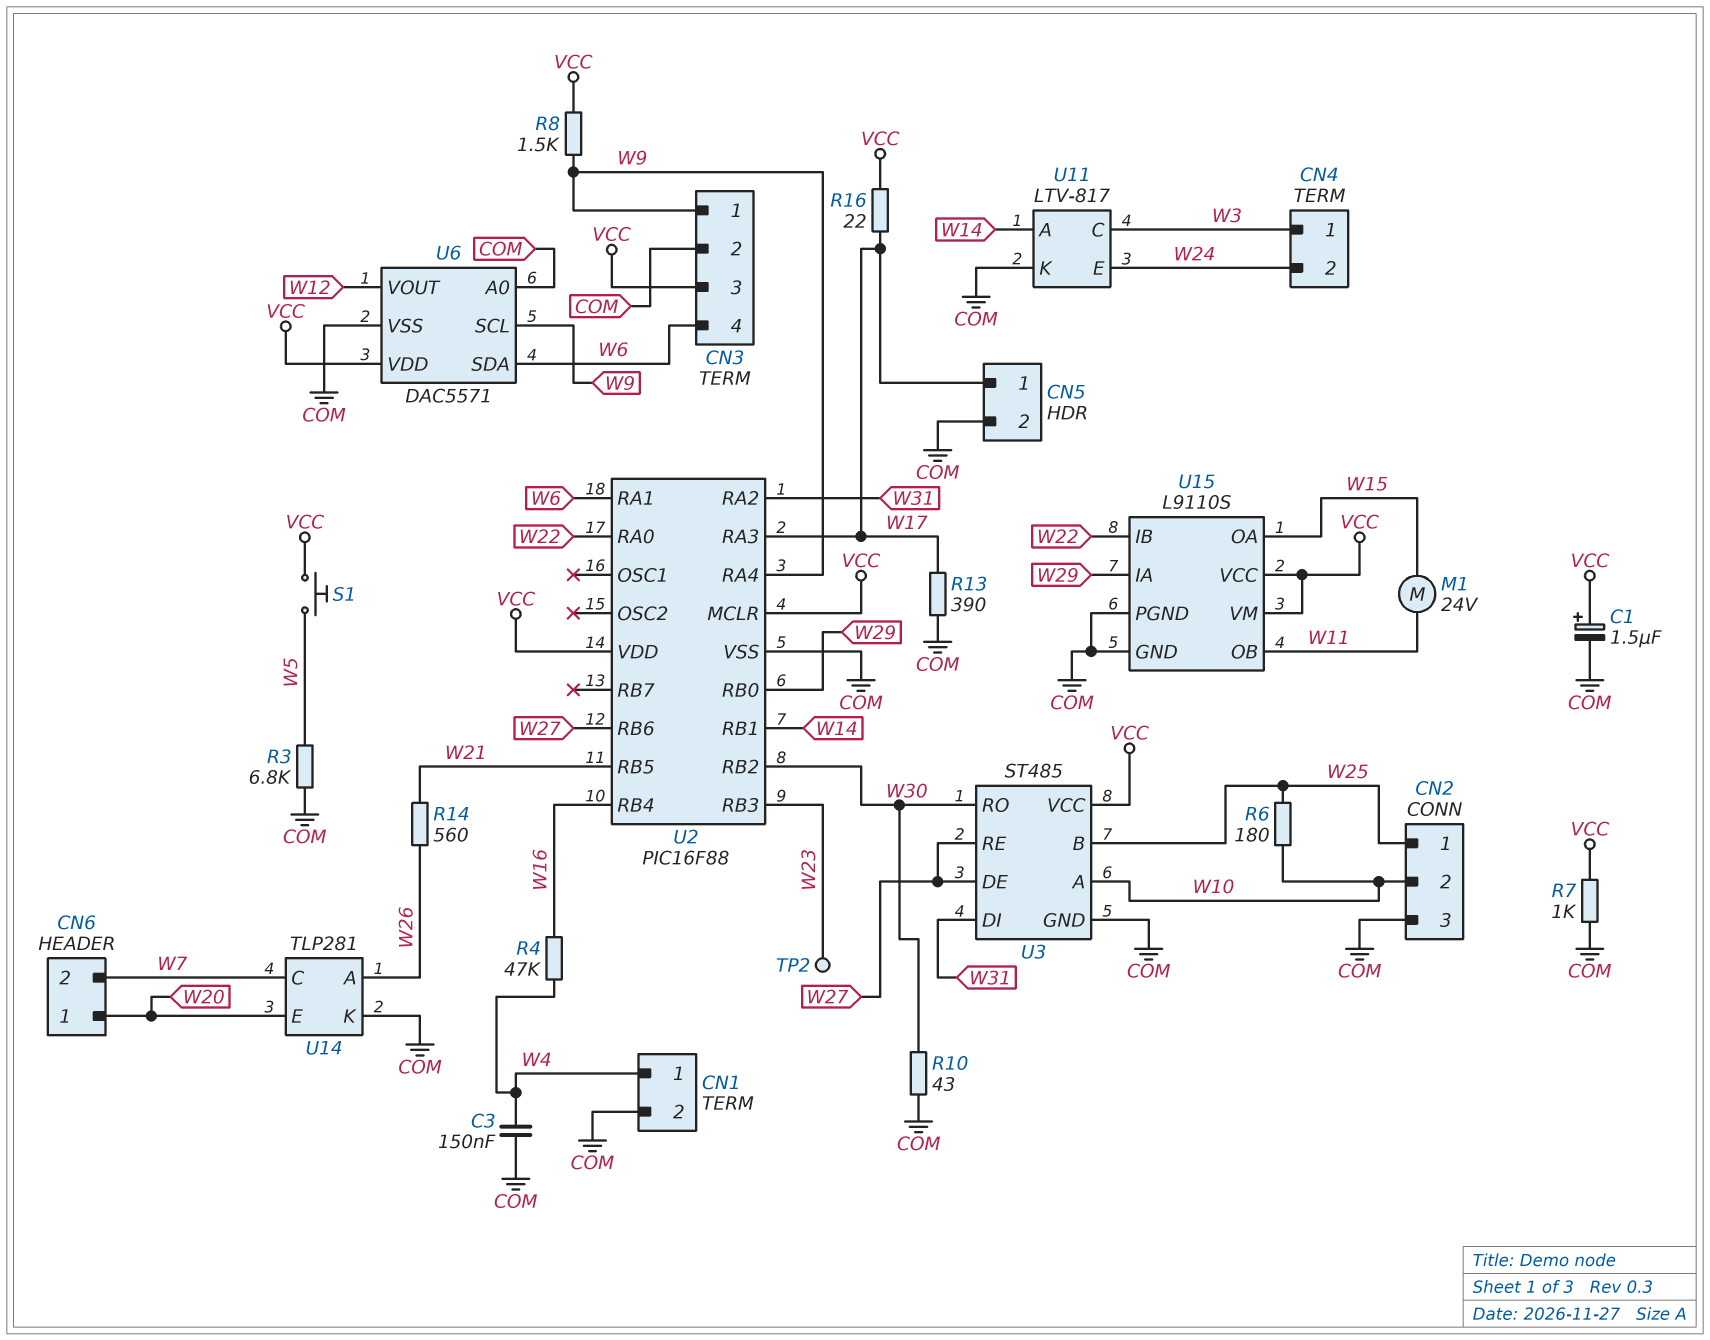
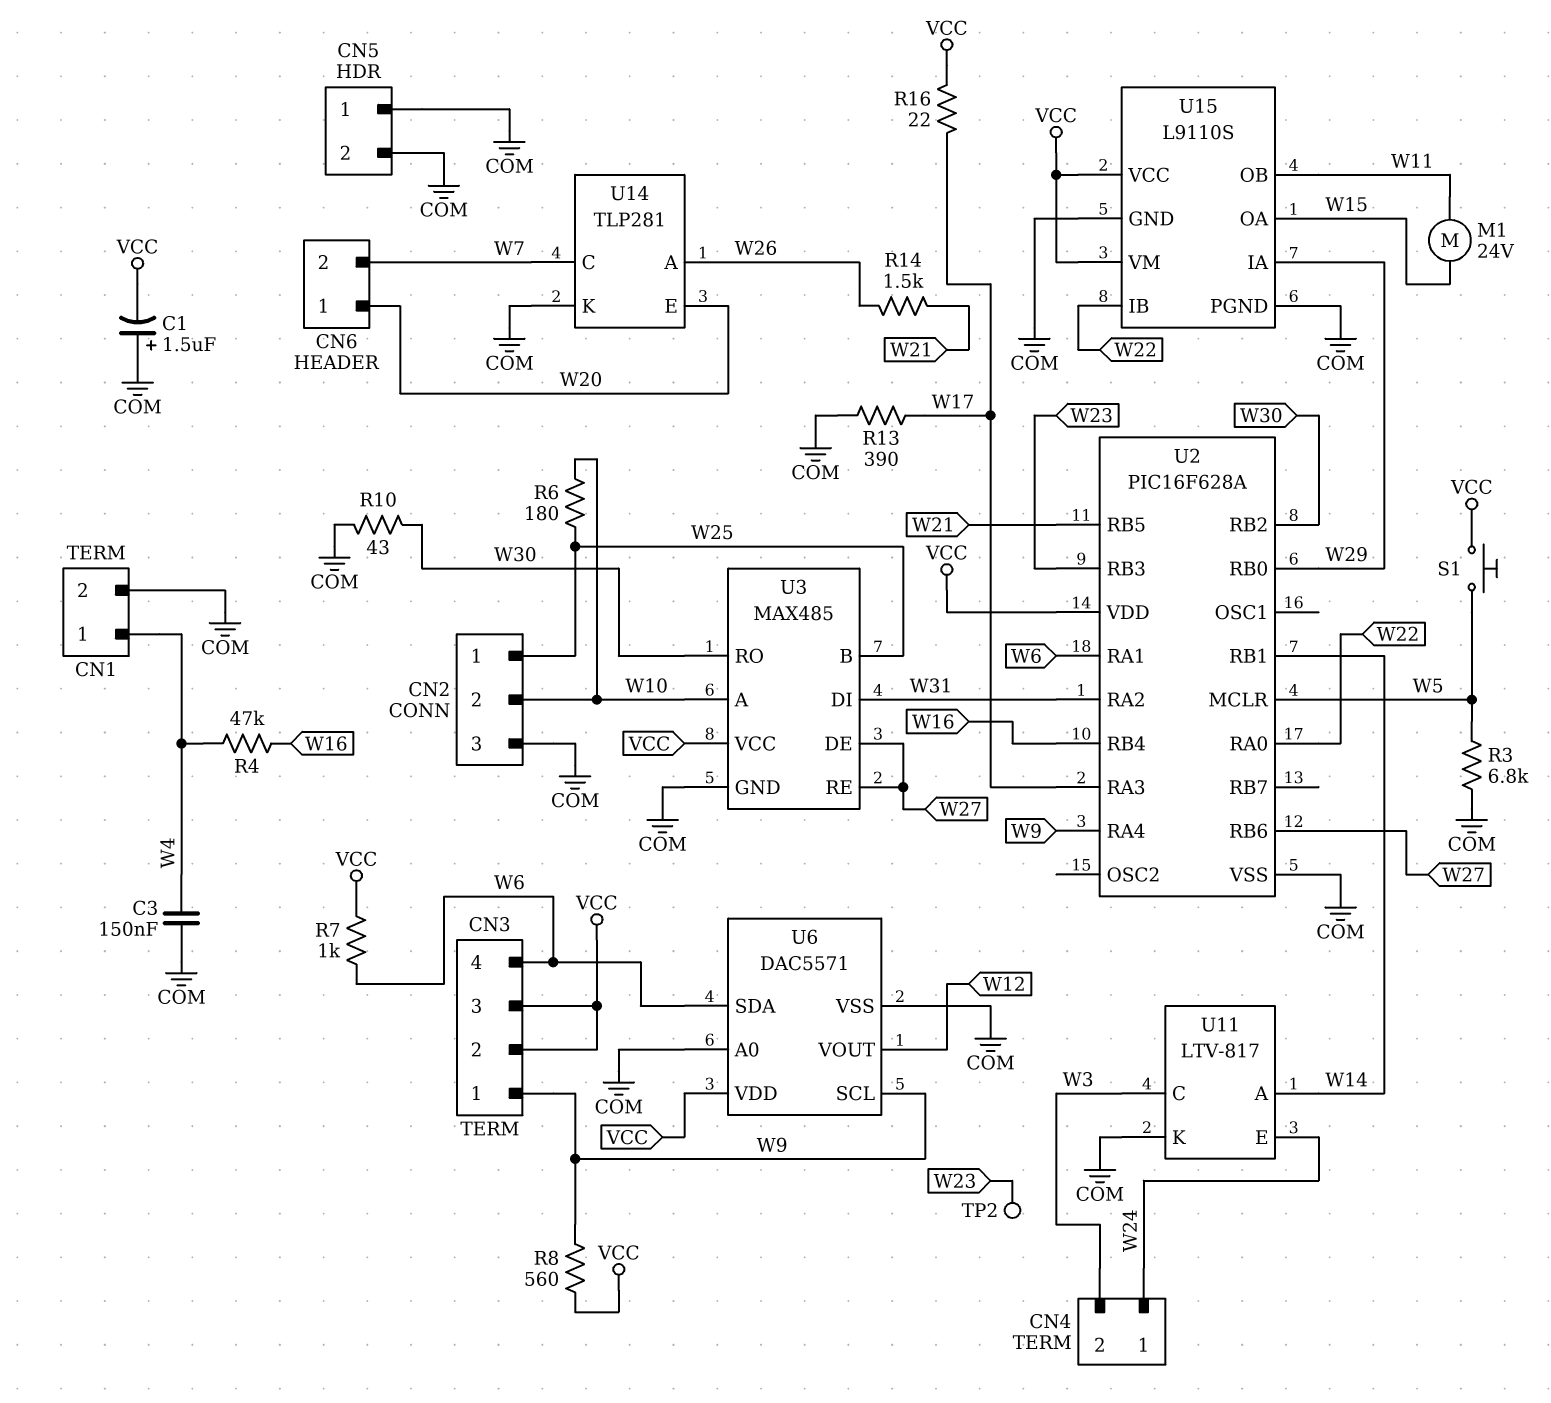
C1: 1.5uF (plus VCC, minus COM) -> 1.5uF (plus COM, minus VCC)
CN3 pin 2: COM -> VCC
CN4 pin 1: W3 -> W24
CN4 pin 2: W24 -> W3
CN5 pin 1: W17 -> COM
R7: 1k (COM, VCC) -> 1k (VCC, W6)
R8: 1.5k (VCC, W9) -> 560 (VCC, W9)
R14: 560 (W21, W26) -> 1.5k (W21, W26)
U2: PIC16F88 -> PIC16F628A
U2 pin MCLR: VCC -> W5
U3: ST485 -> MAX485

